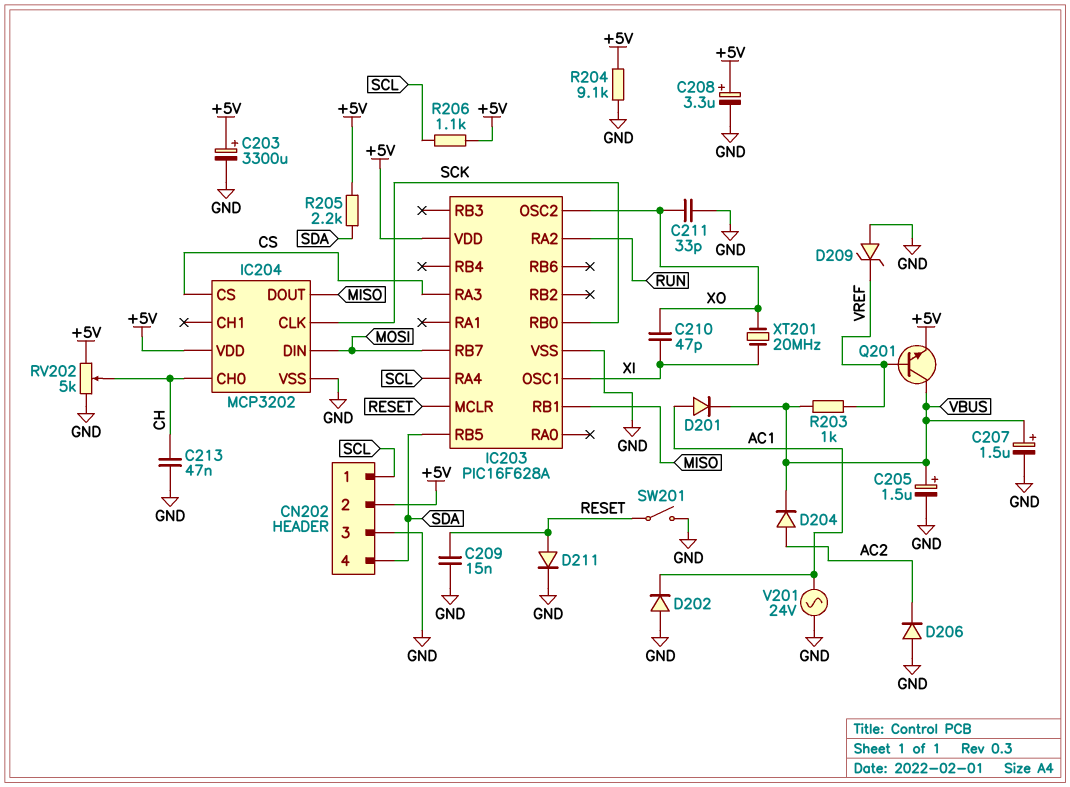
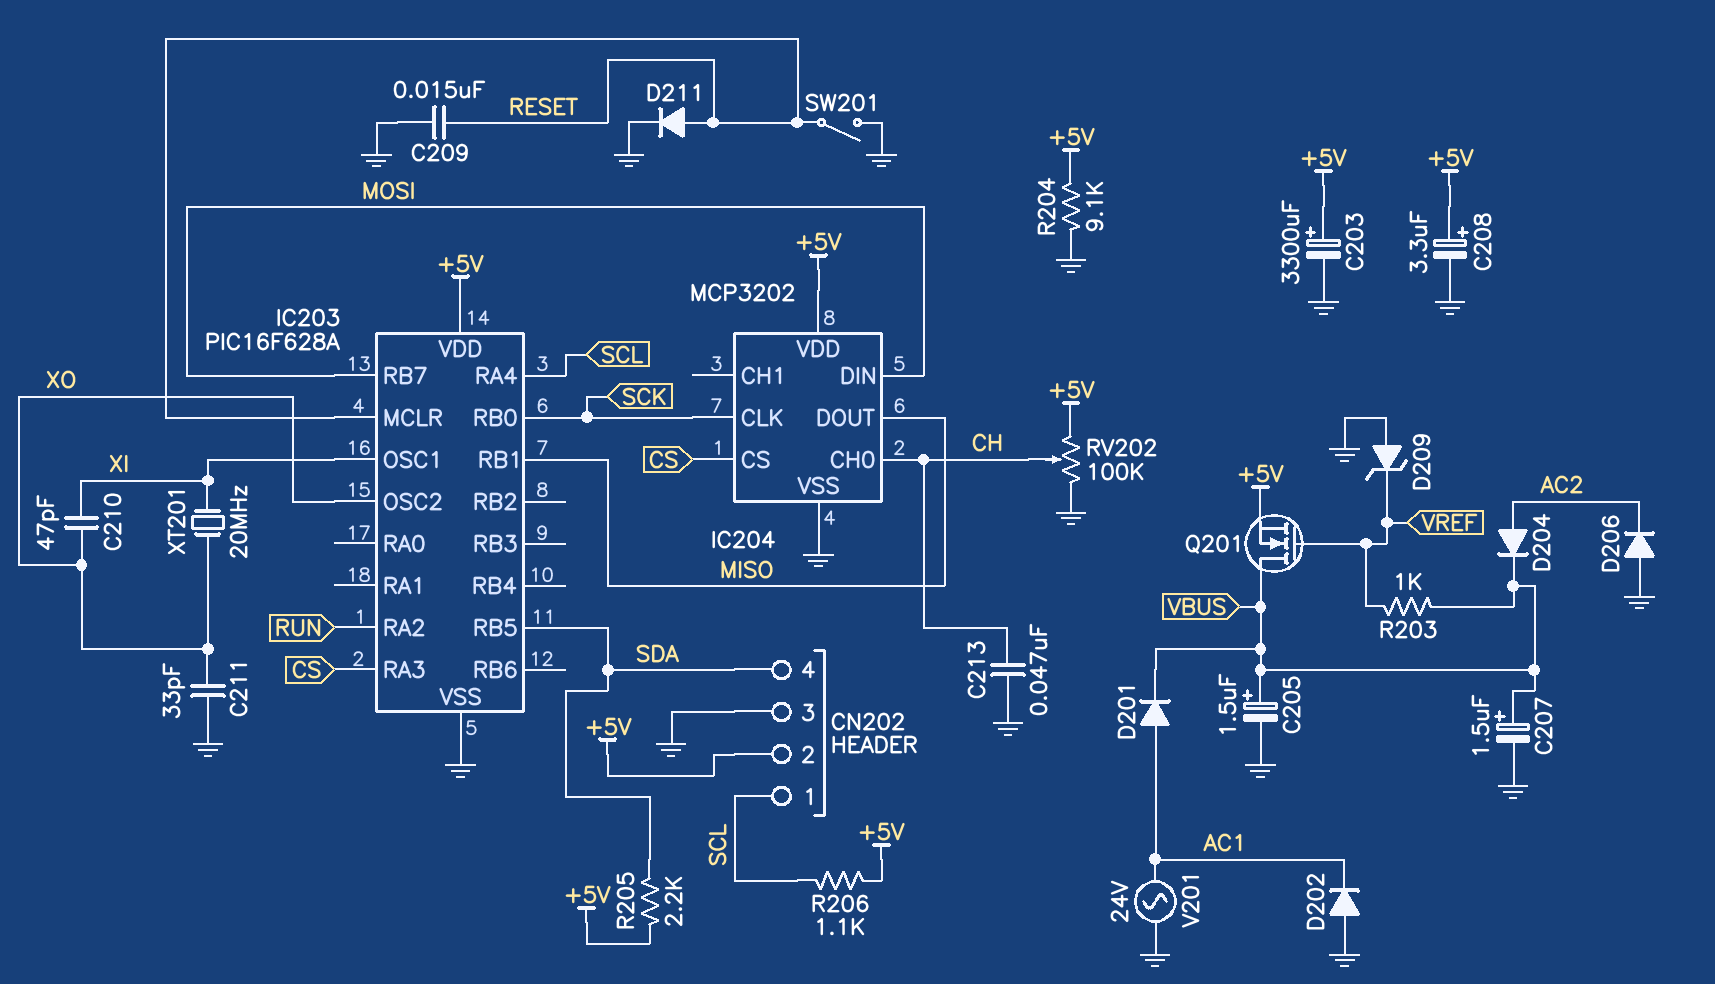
Q201: NPN (B VREF, C VBUS, E +5V) -> NMOS (G VREF, D VBUS, S +5V)
RV202: 5k (+5V, GND, wiper CH) -> 100k (+5V, GND, wiper CH)

